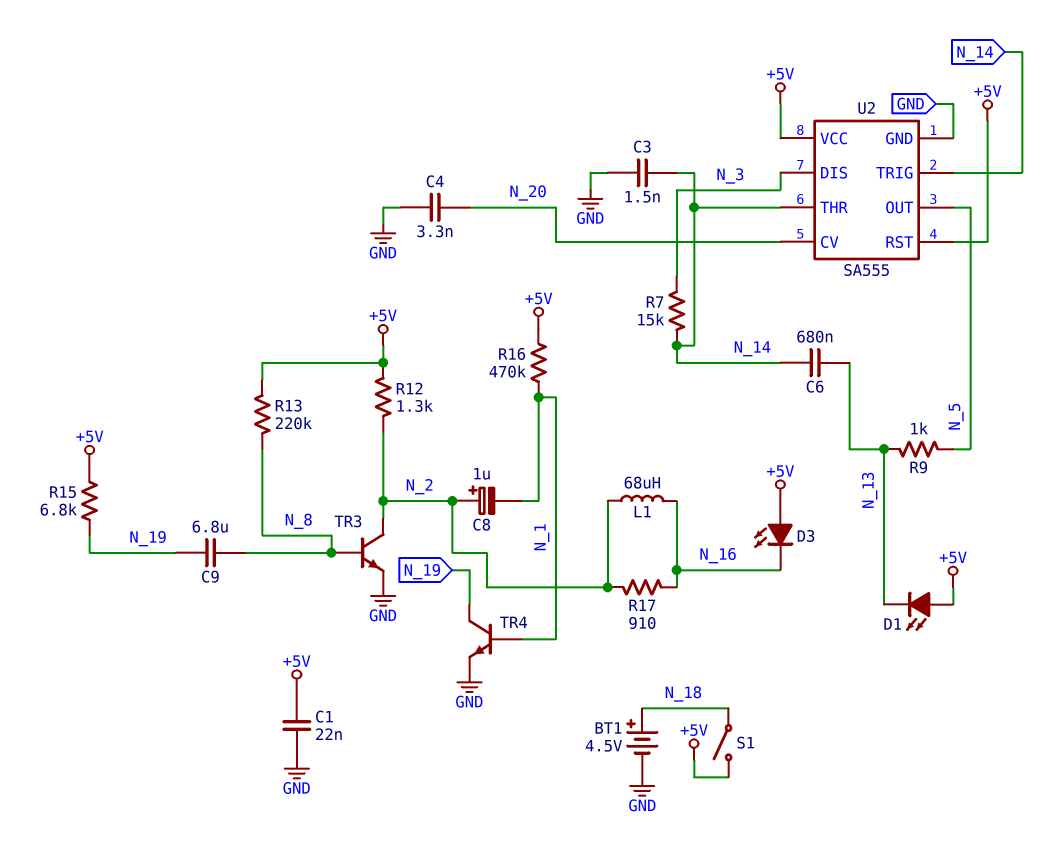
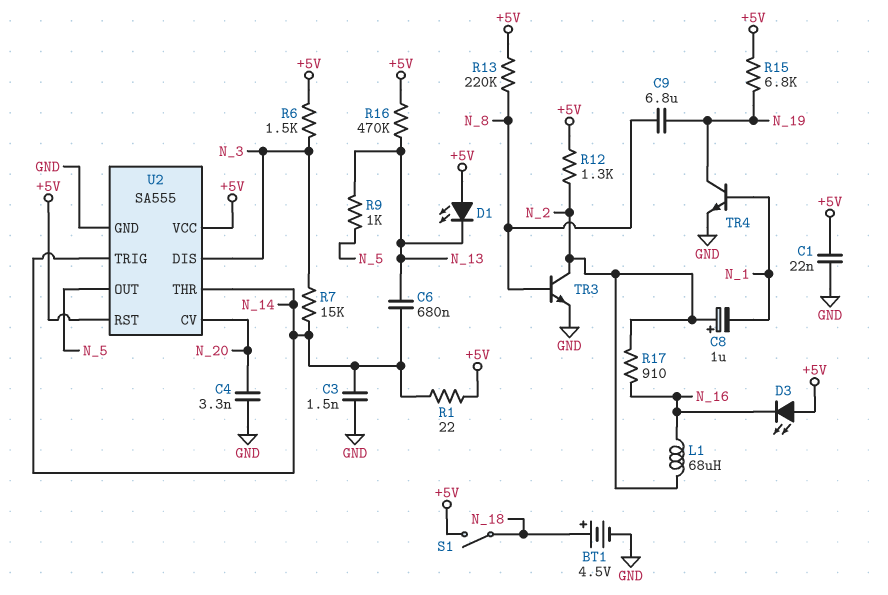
R1: none -> 22 (+5V, N_14)
R6: none -> 1.5k (+5V, N_3)
R16: 470k (+5V, N_1) -> 470k (+5V, N_13)

